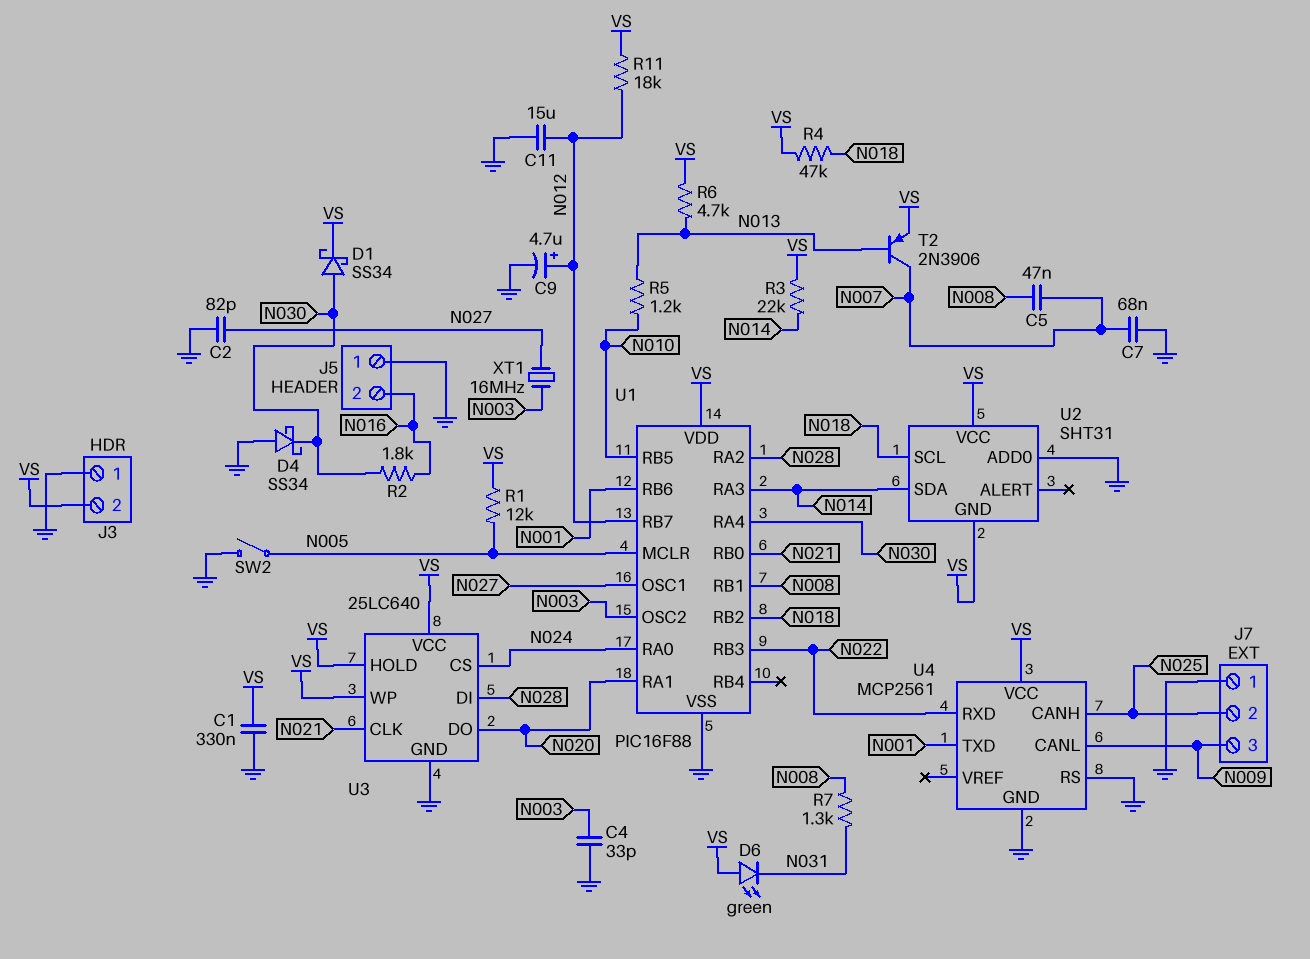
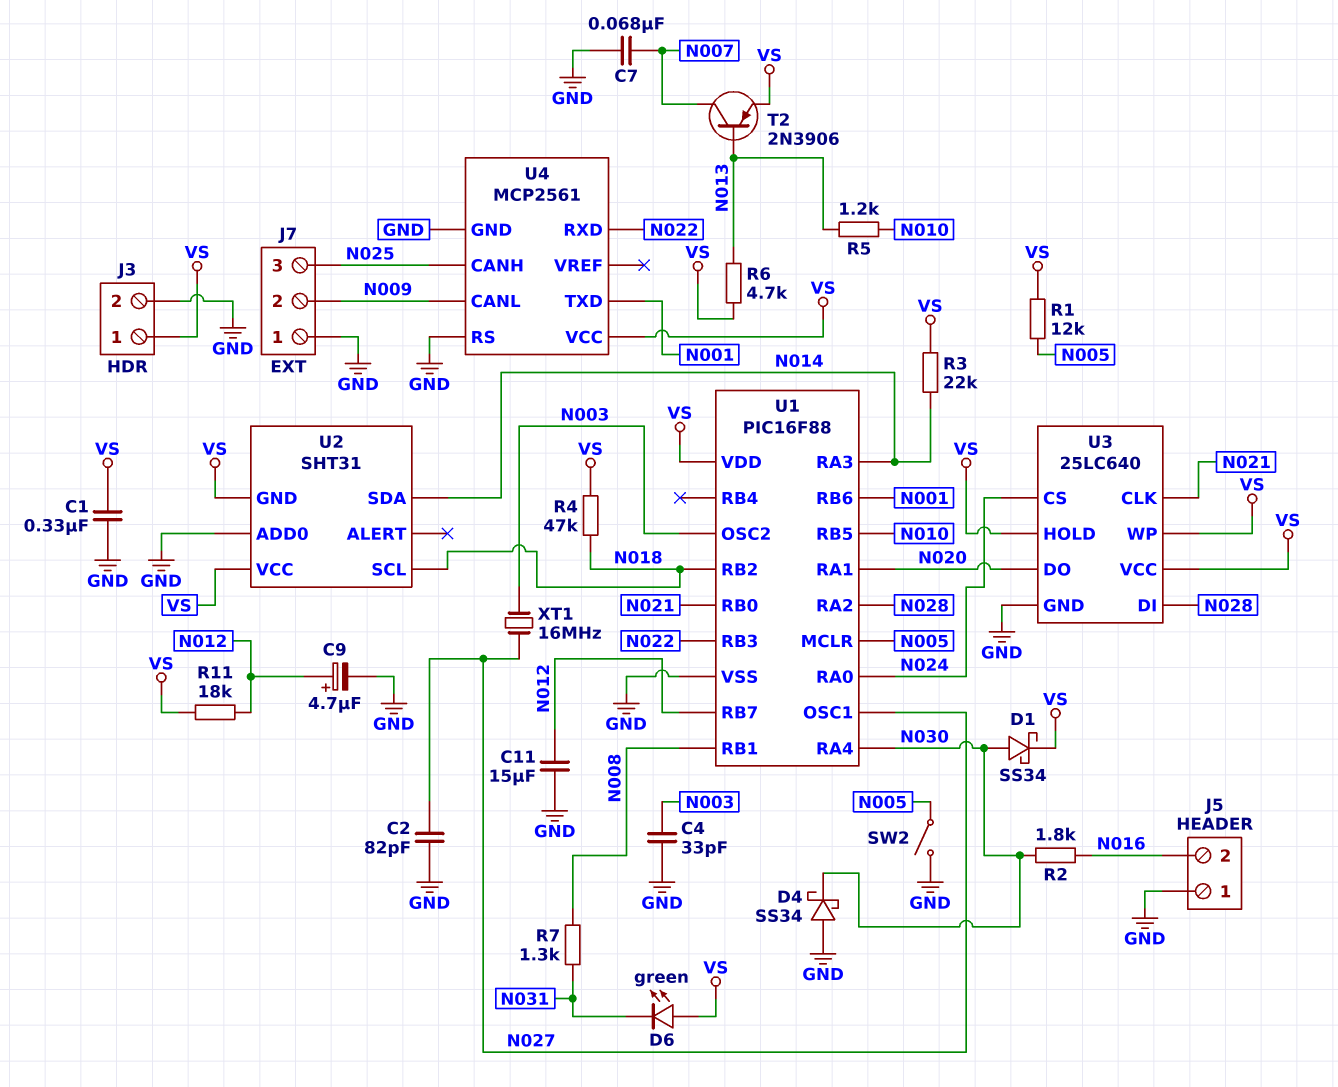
C5: 47nF (N007, N008) -> none
J3 pin 1: GND -> VS
J3 pin 2: VS -> GND
J7 pin 2: N025 -> N009
J7 pin 3: N009 -> N025

